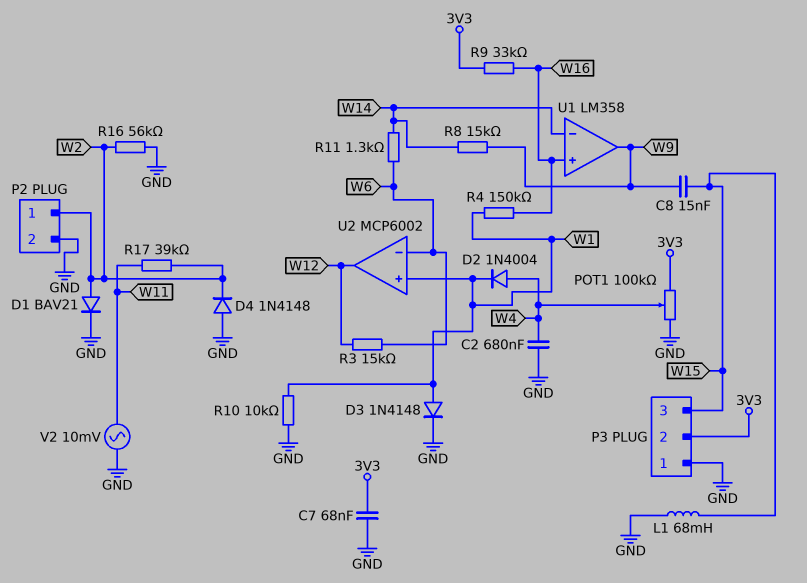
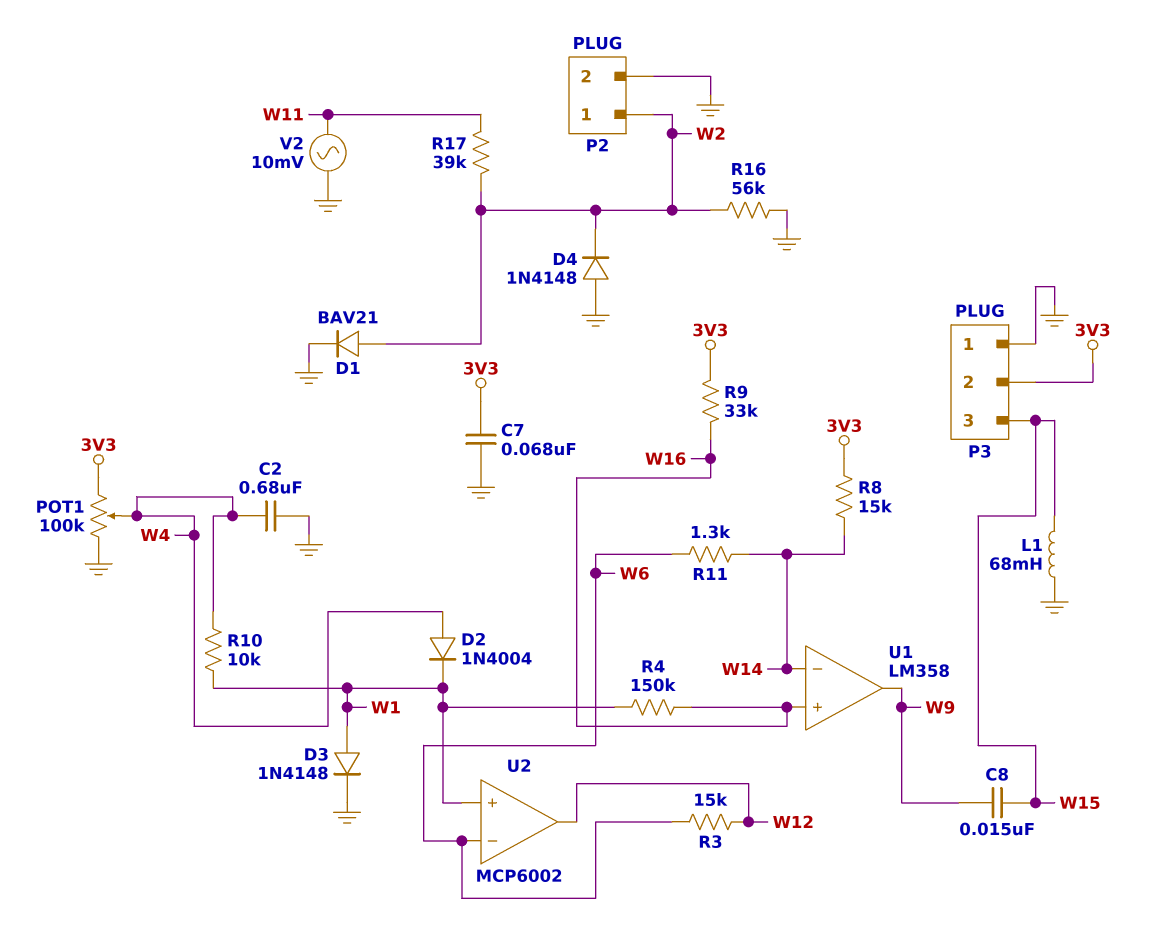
R8: 15k (W9, W14) -> 15k (3V3, W14)
R10: 10k (GND, W1) -> 10k (W1, W4)

